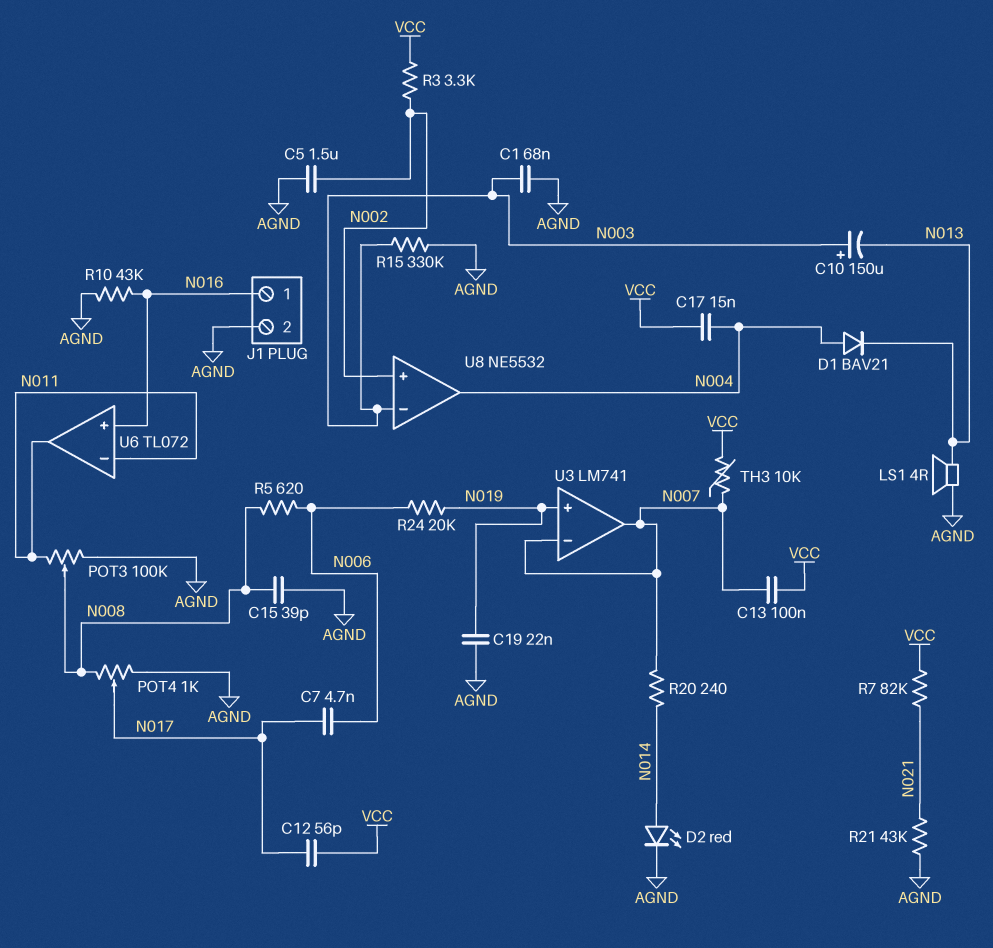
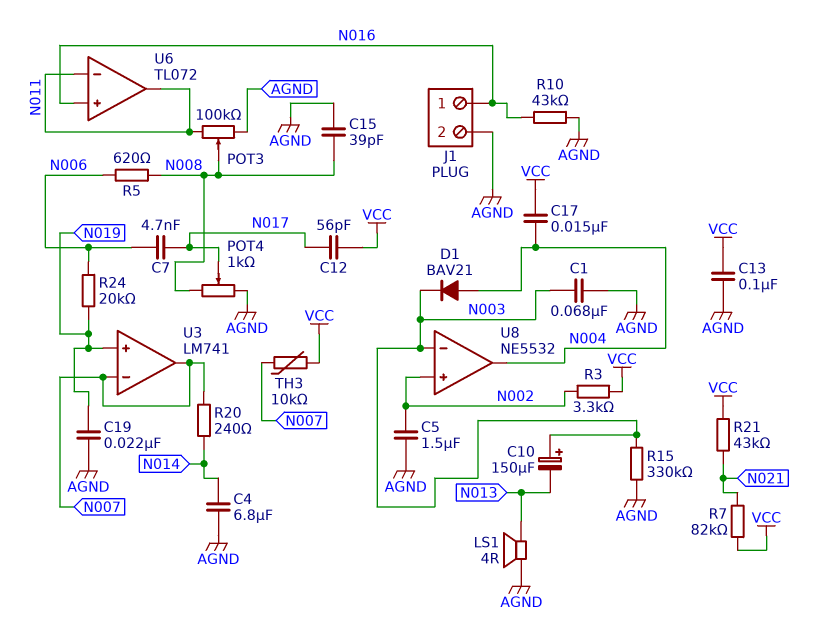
C4: none -> 6.8uF (AGND, N014)
C13: 100nF (N007, VCC) -> 100nF (AGND, VCC)
D1: diode BAV21 (A N004, K N013) -> diode BAV21 (A N004, K N003)
D2: LED red (A N014, K AGND) -> none
R21: 43k (AGND, N021) -> 43k (N021, VCC)

